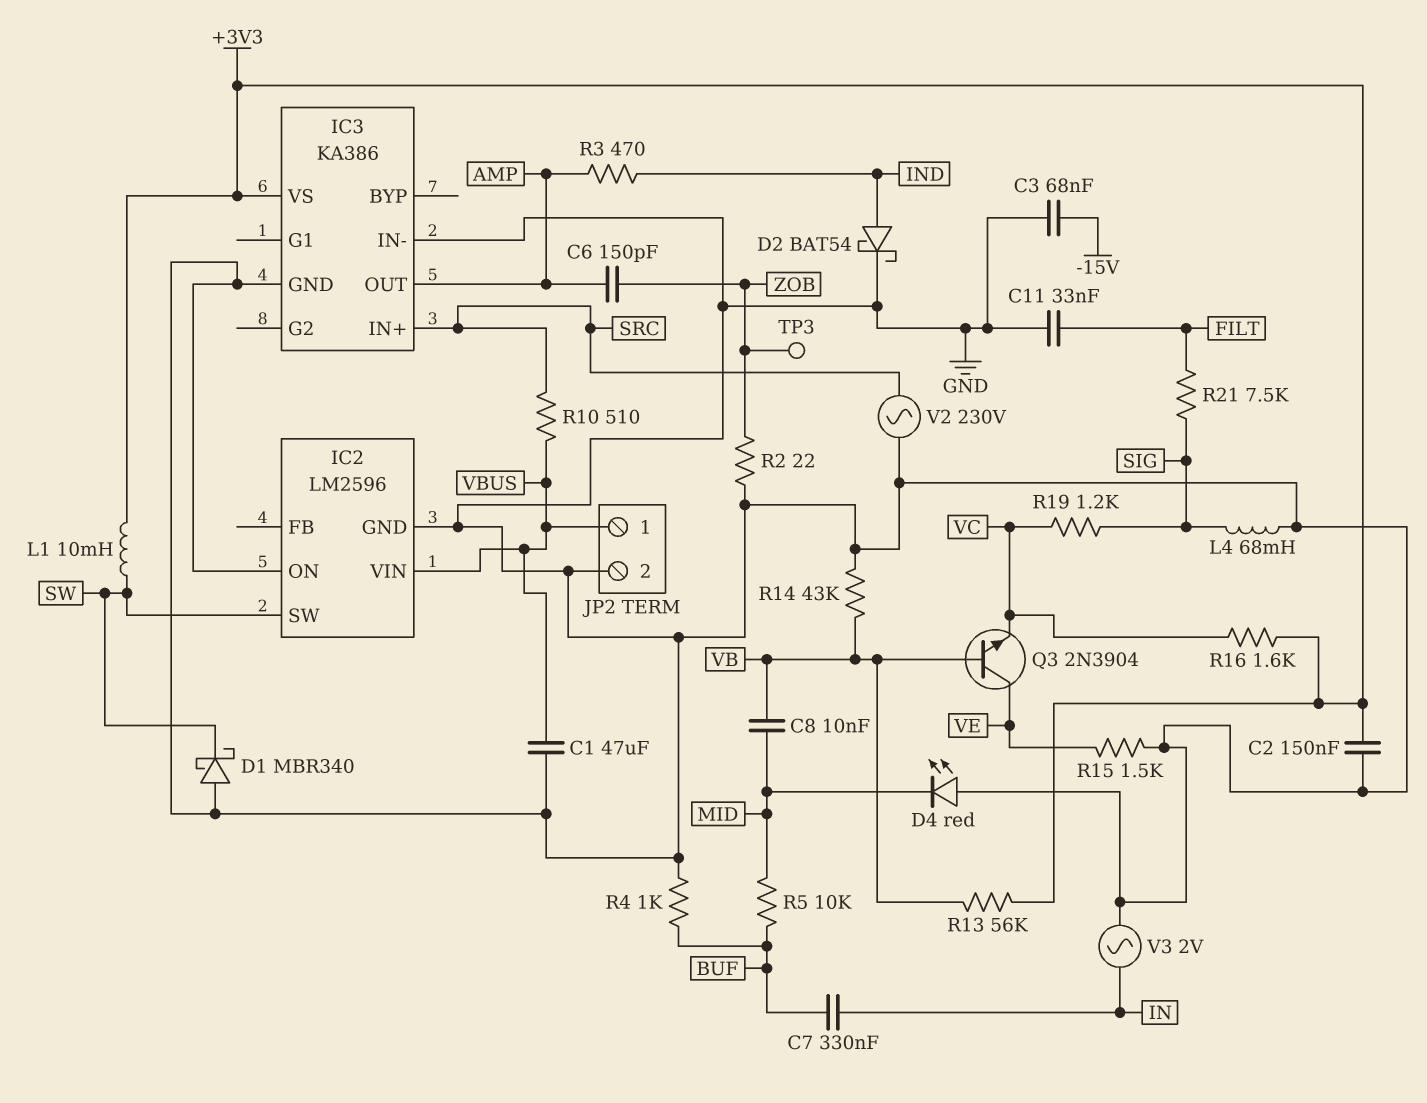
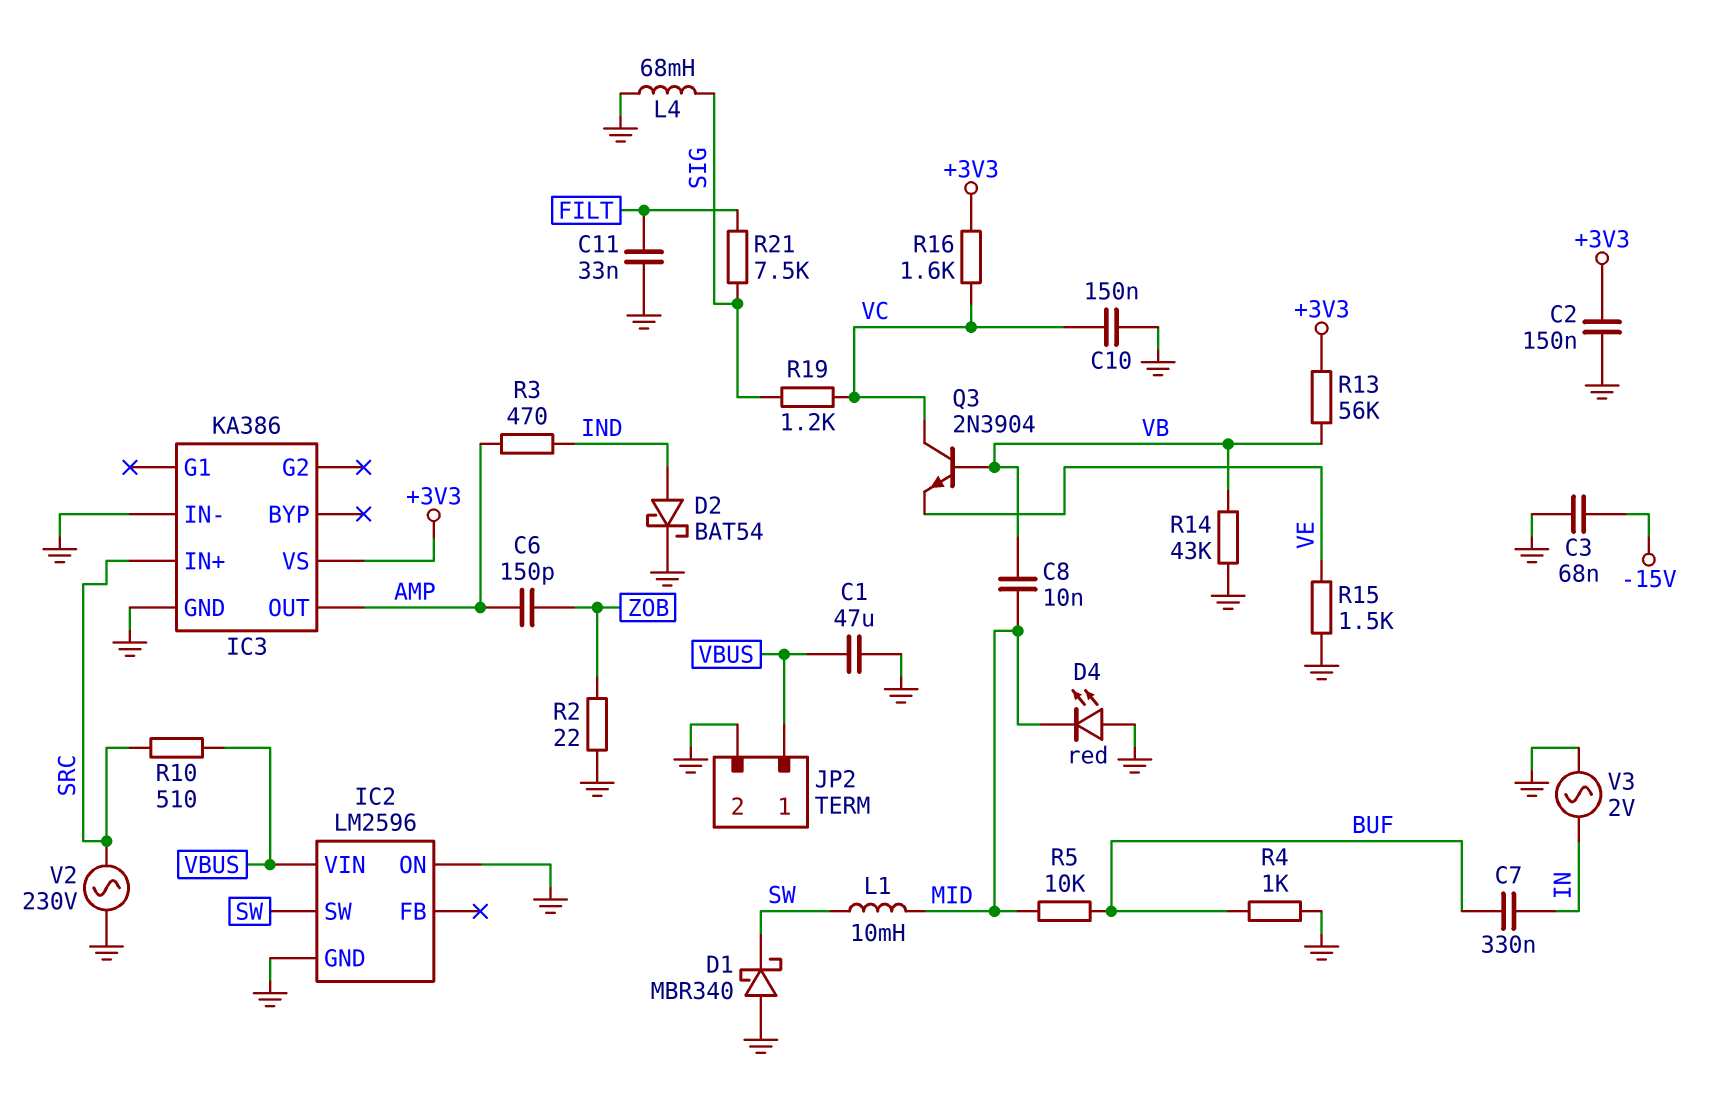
C10: none -> 150nF (GND, VC)
L1: 10mH (+3V3, SW) -> 10mH (MID, SW)
Q3: NPN 2N3904 (B VB, C VE, E VC) -> NPN 2N3904 (B VB, C VC, E VE)
TP3: test point (ZOB) -> none

